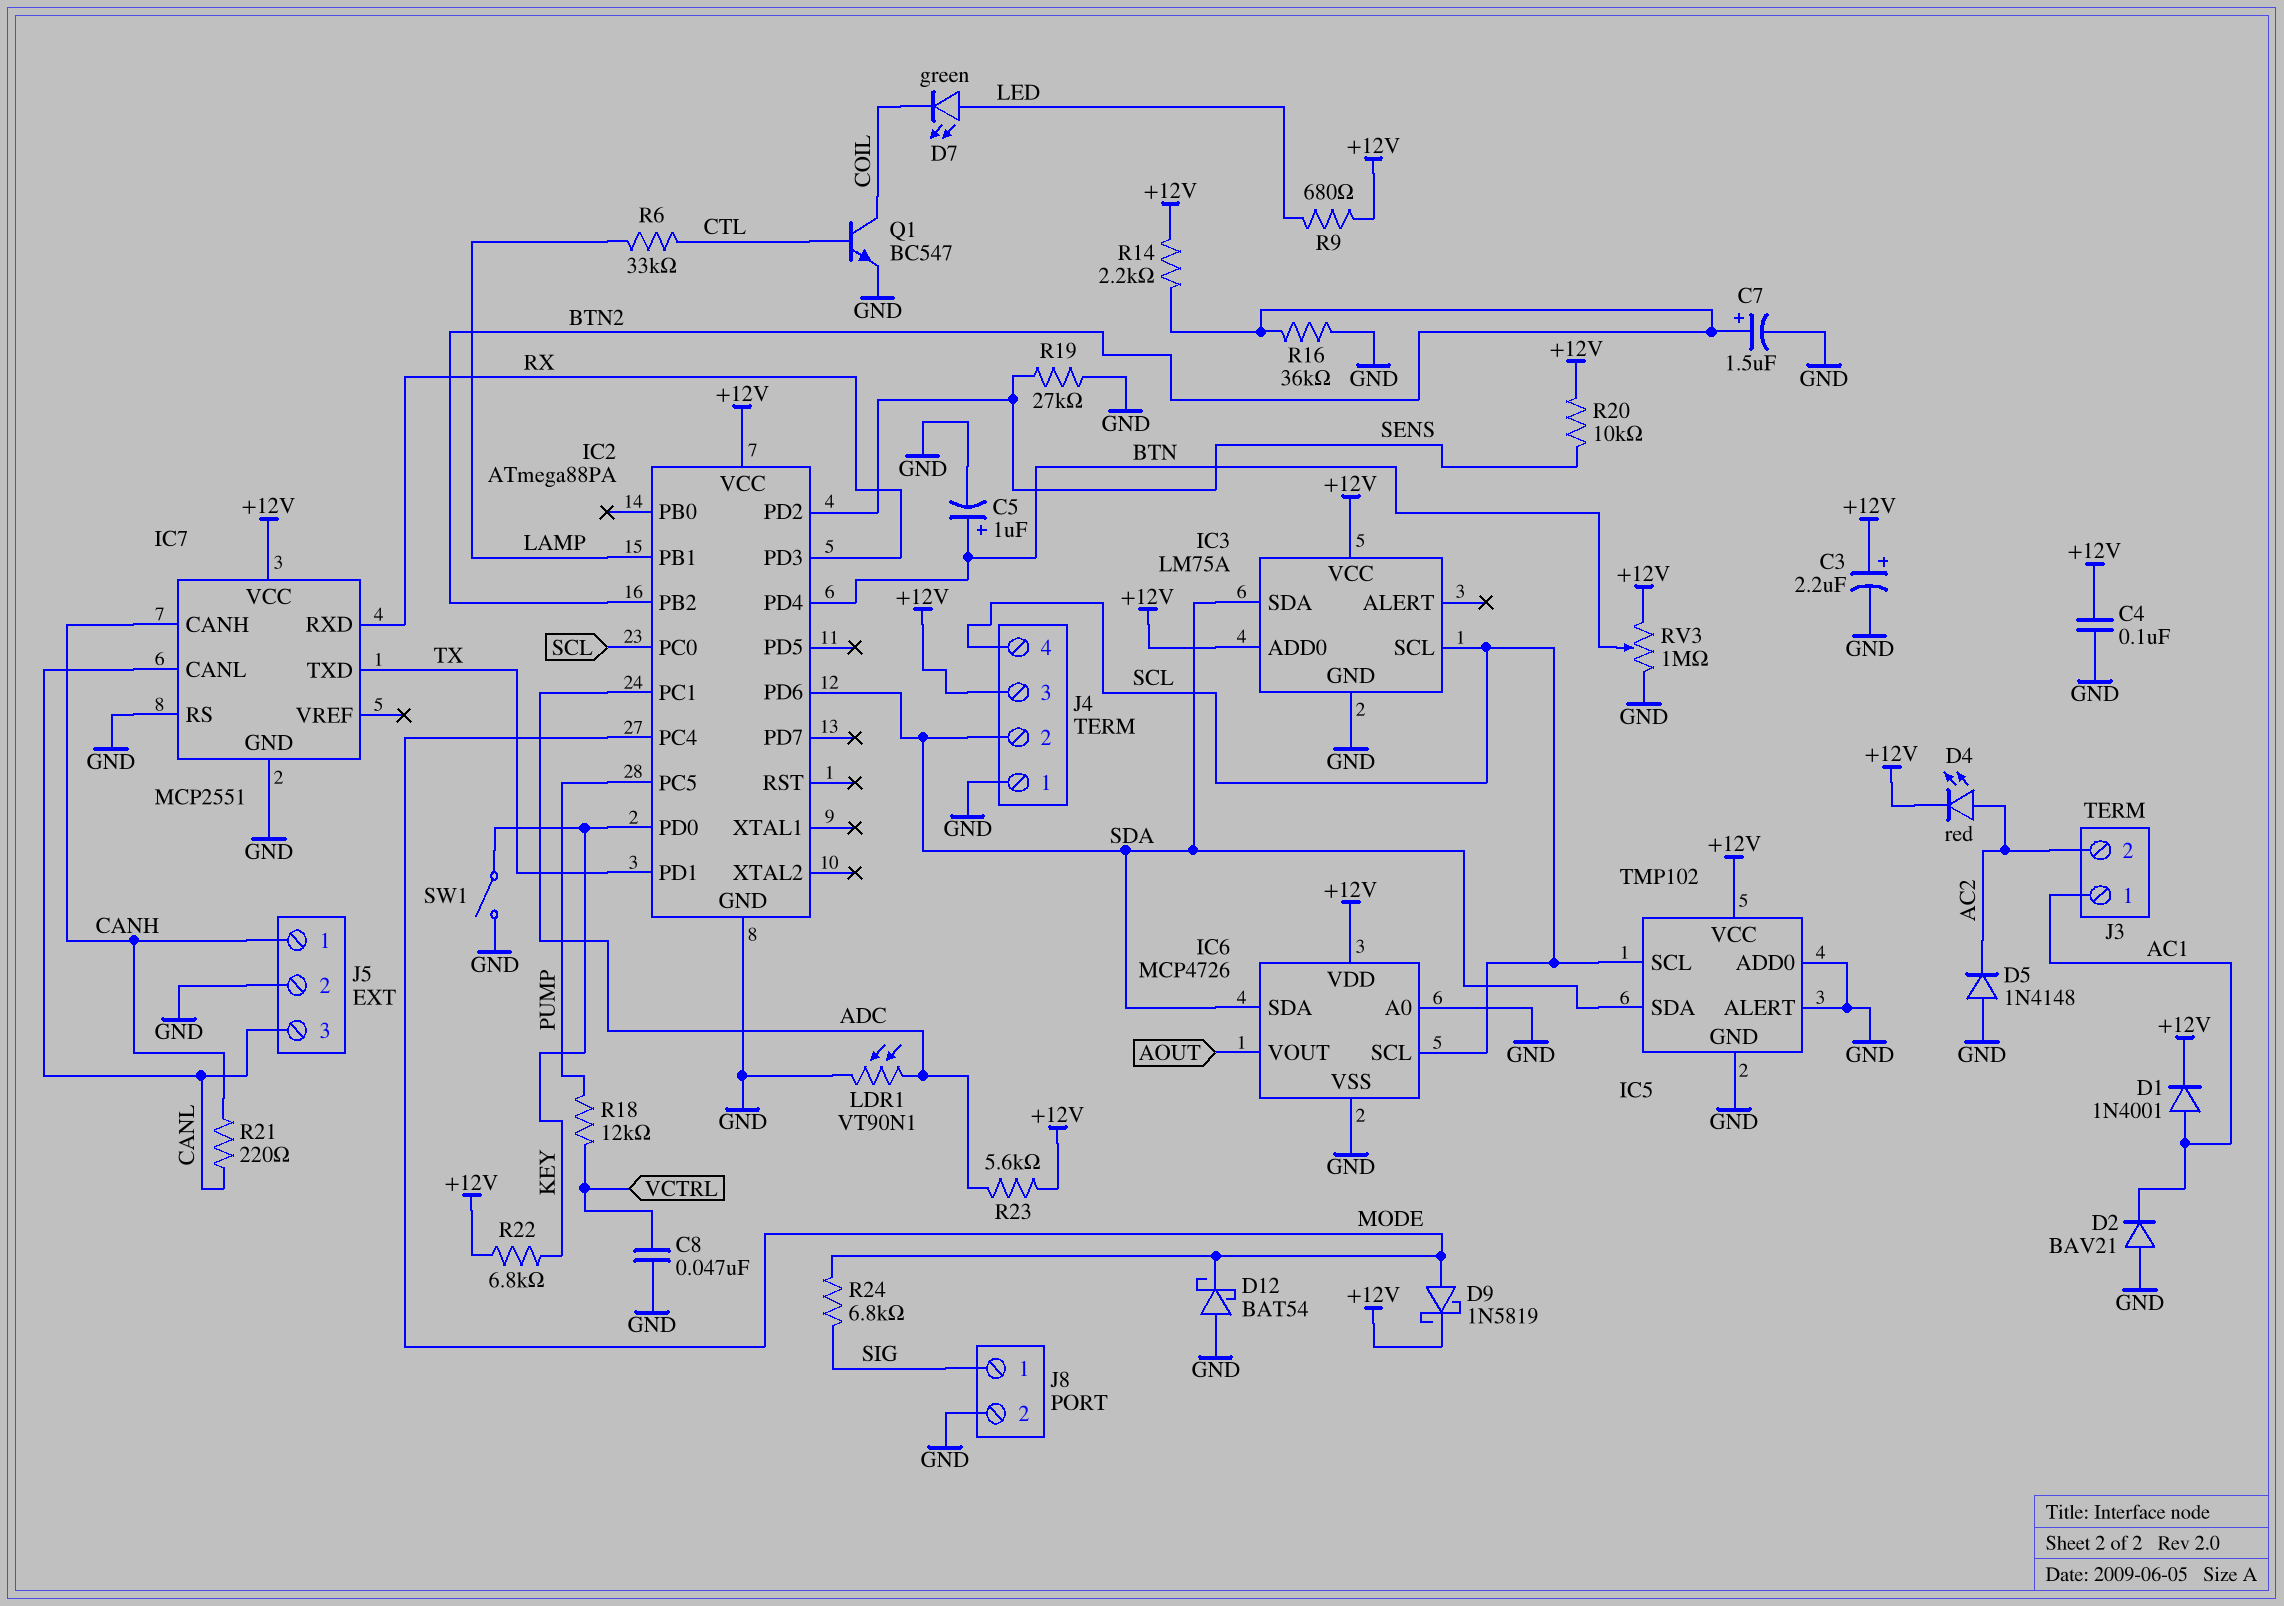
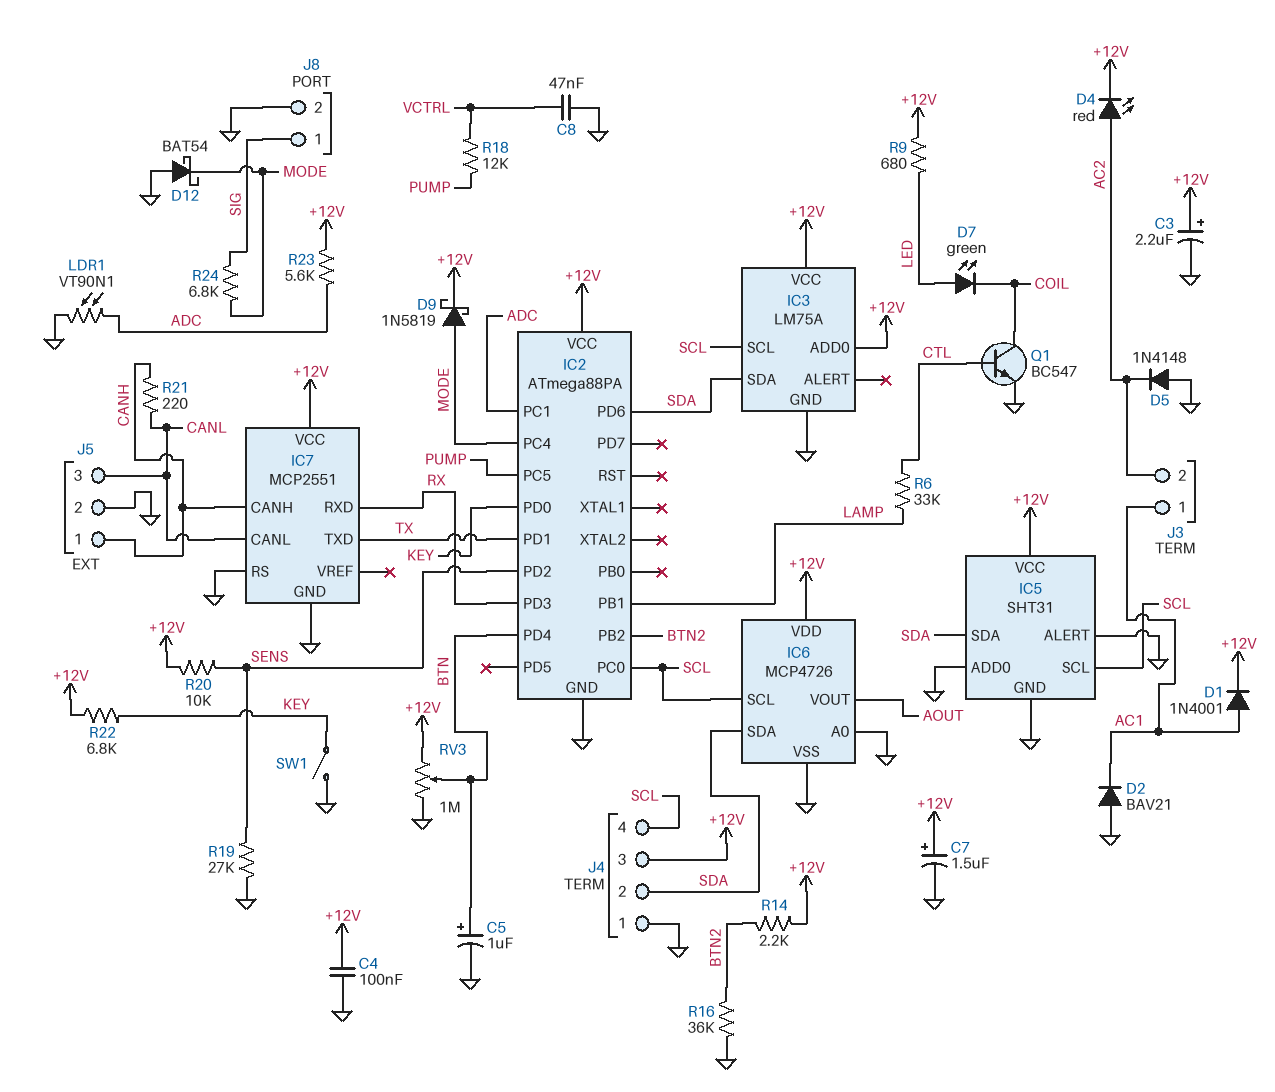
C7: 1.5uF (plus BTN2, minus GND) -> 1.5uF (plus +12V, minus GND)
IC5: TMP102 -> SHT31

